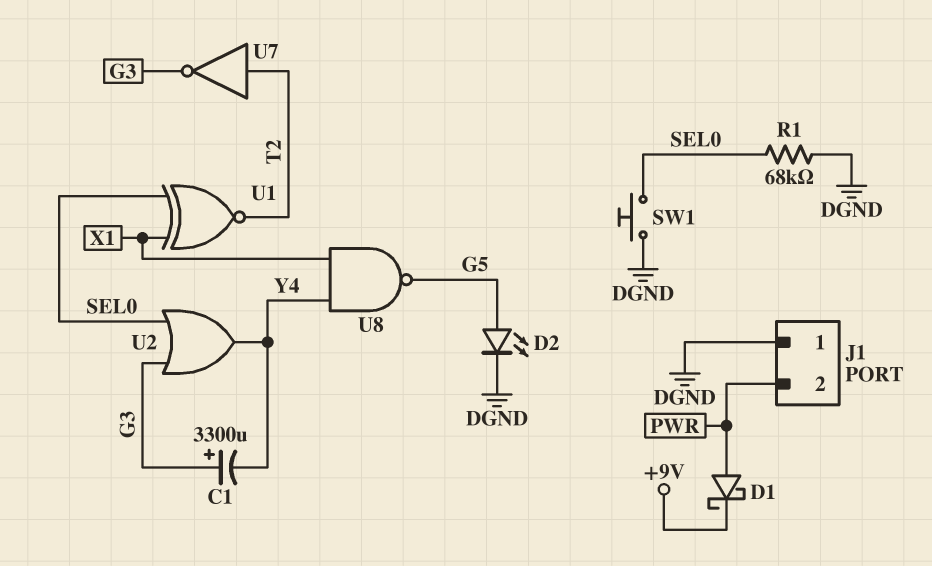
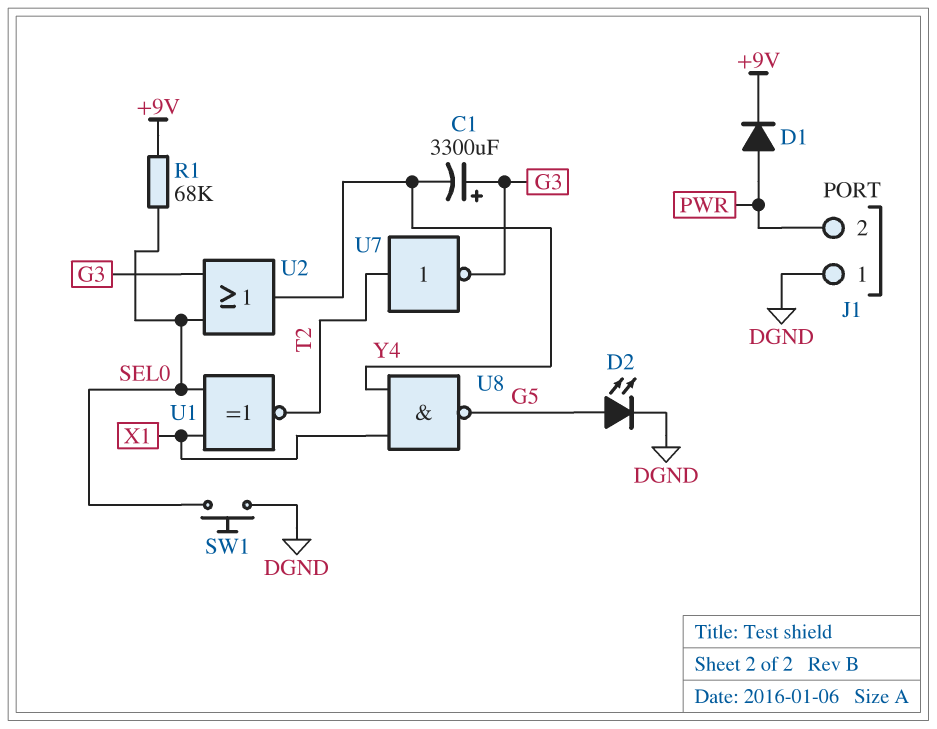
D1: schottky (A PWR, K +9V) -> diode (A PWR, K +9V)
R1: 68k (DGND, SEL0) -> 68k (+9V, SEL0)

